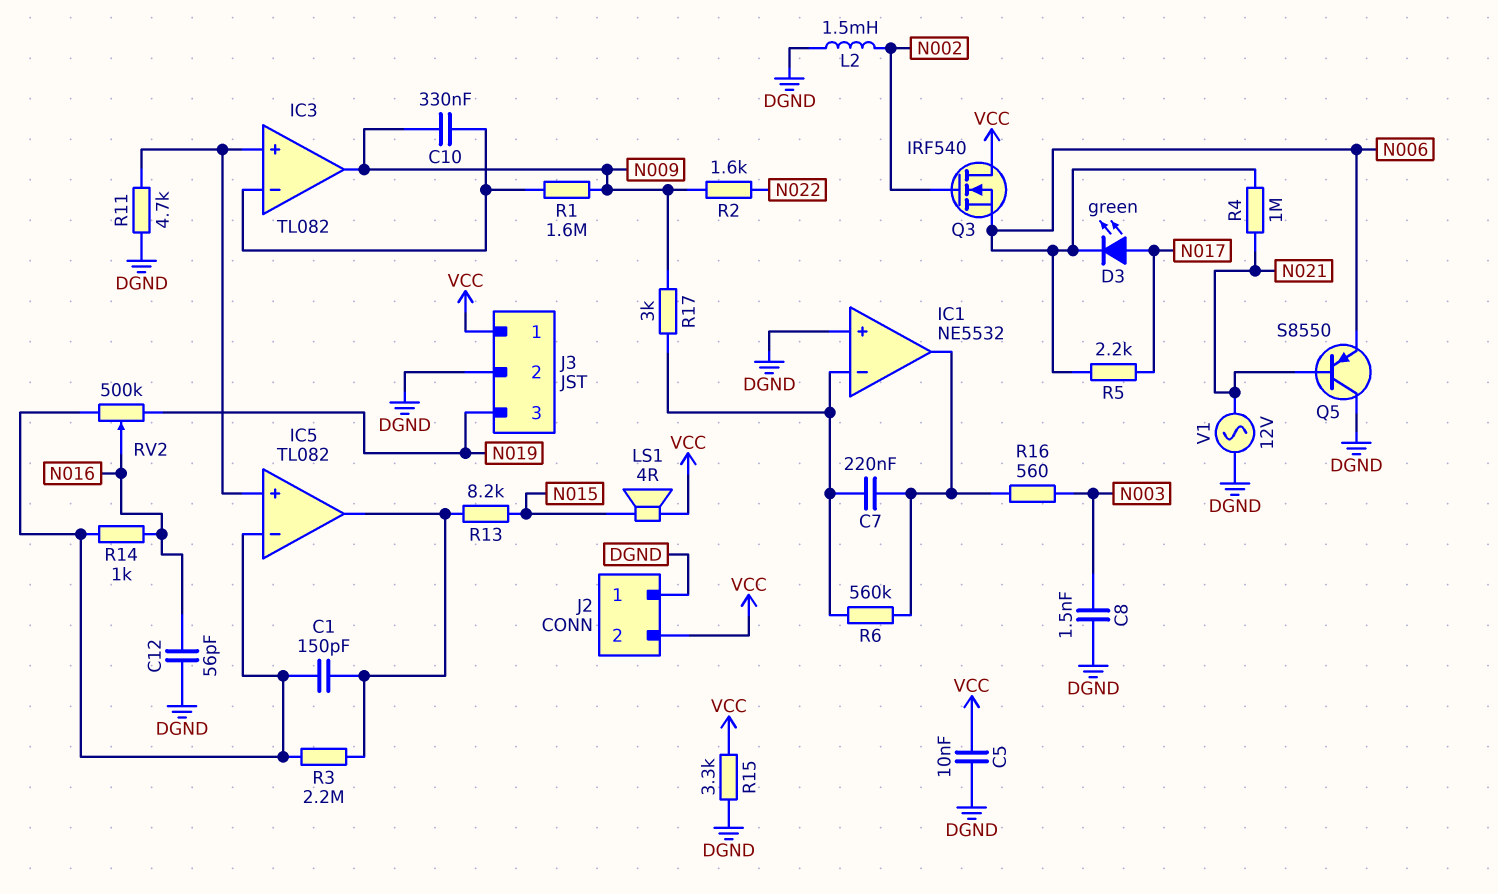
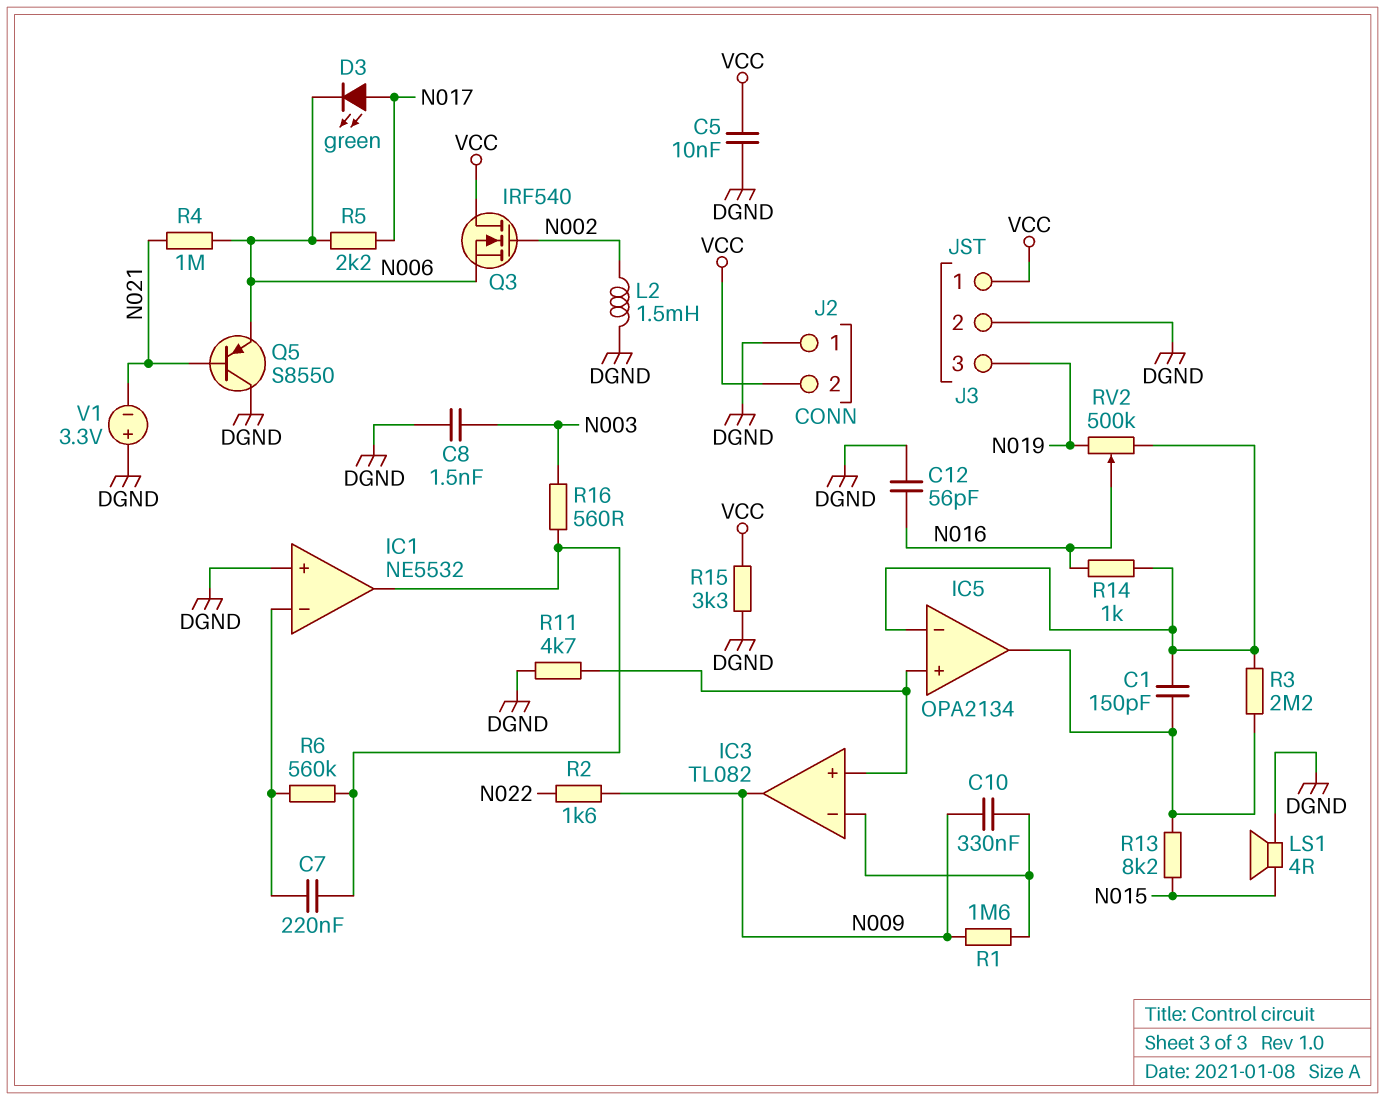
IC5: TL082 -> OPA2134
LS1: speaker 4R (N015, VCC) -> speaker 4R (DGND, N015)
R17: 3k (IC1/in-, N009) -> none
V1: AC 12V (DGND, N021) -> 3.3V (plus DGND, minus N021)

